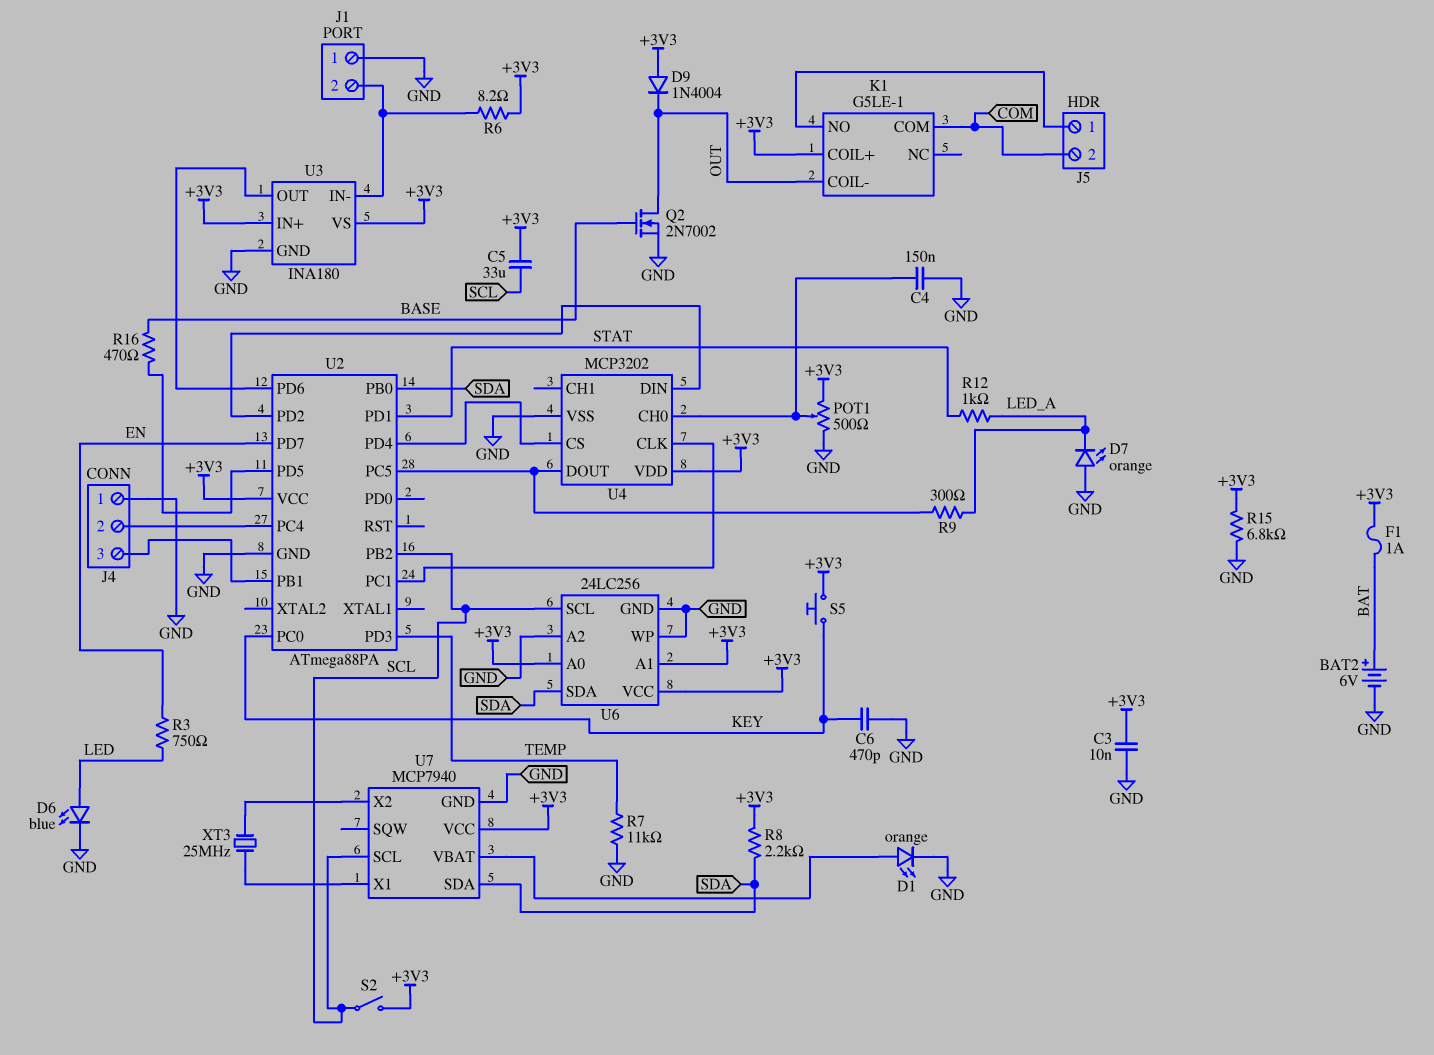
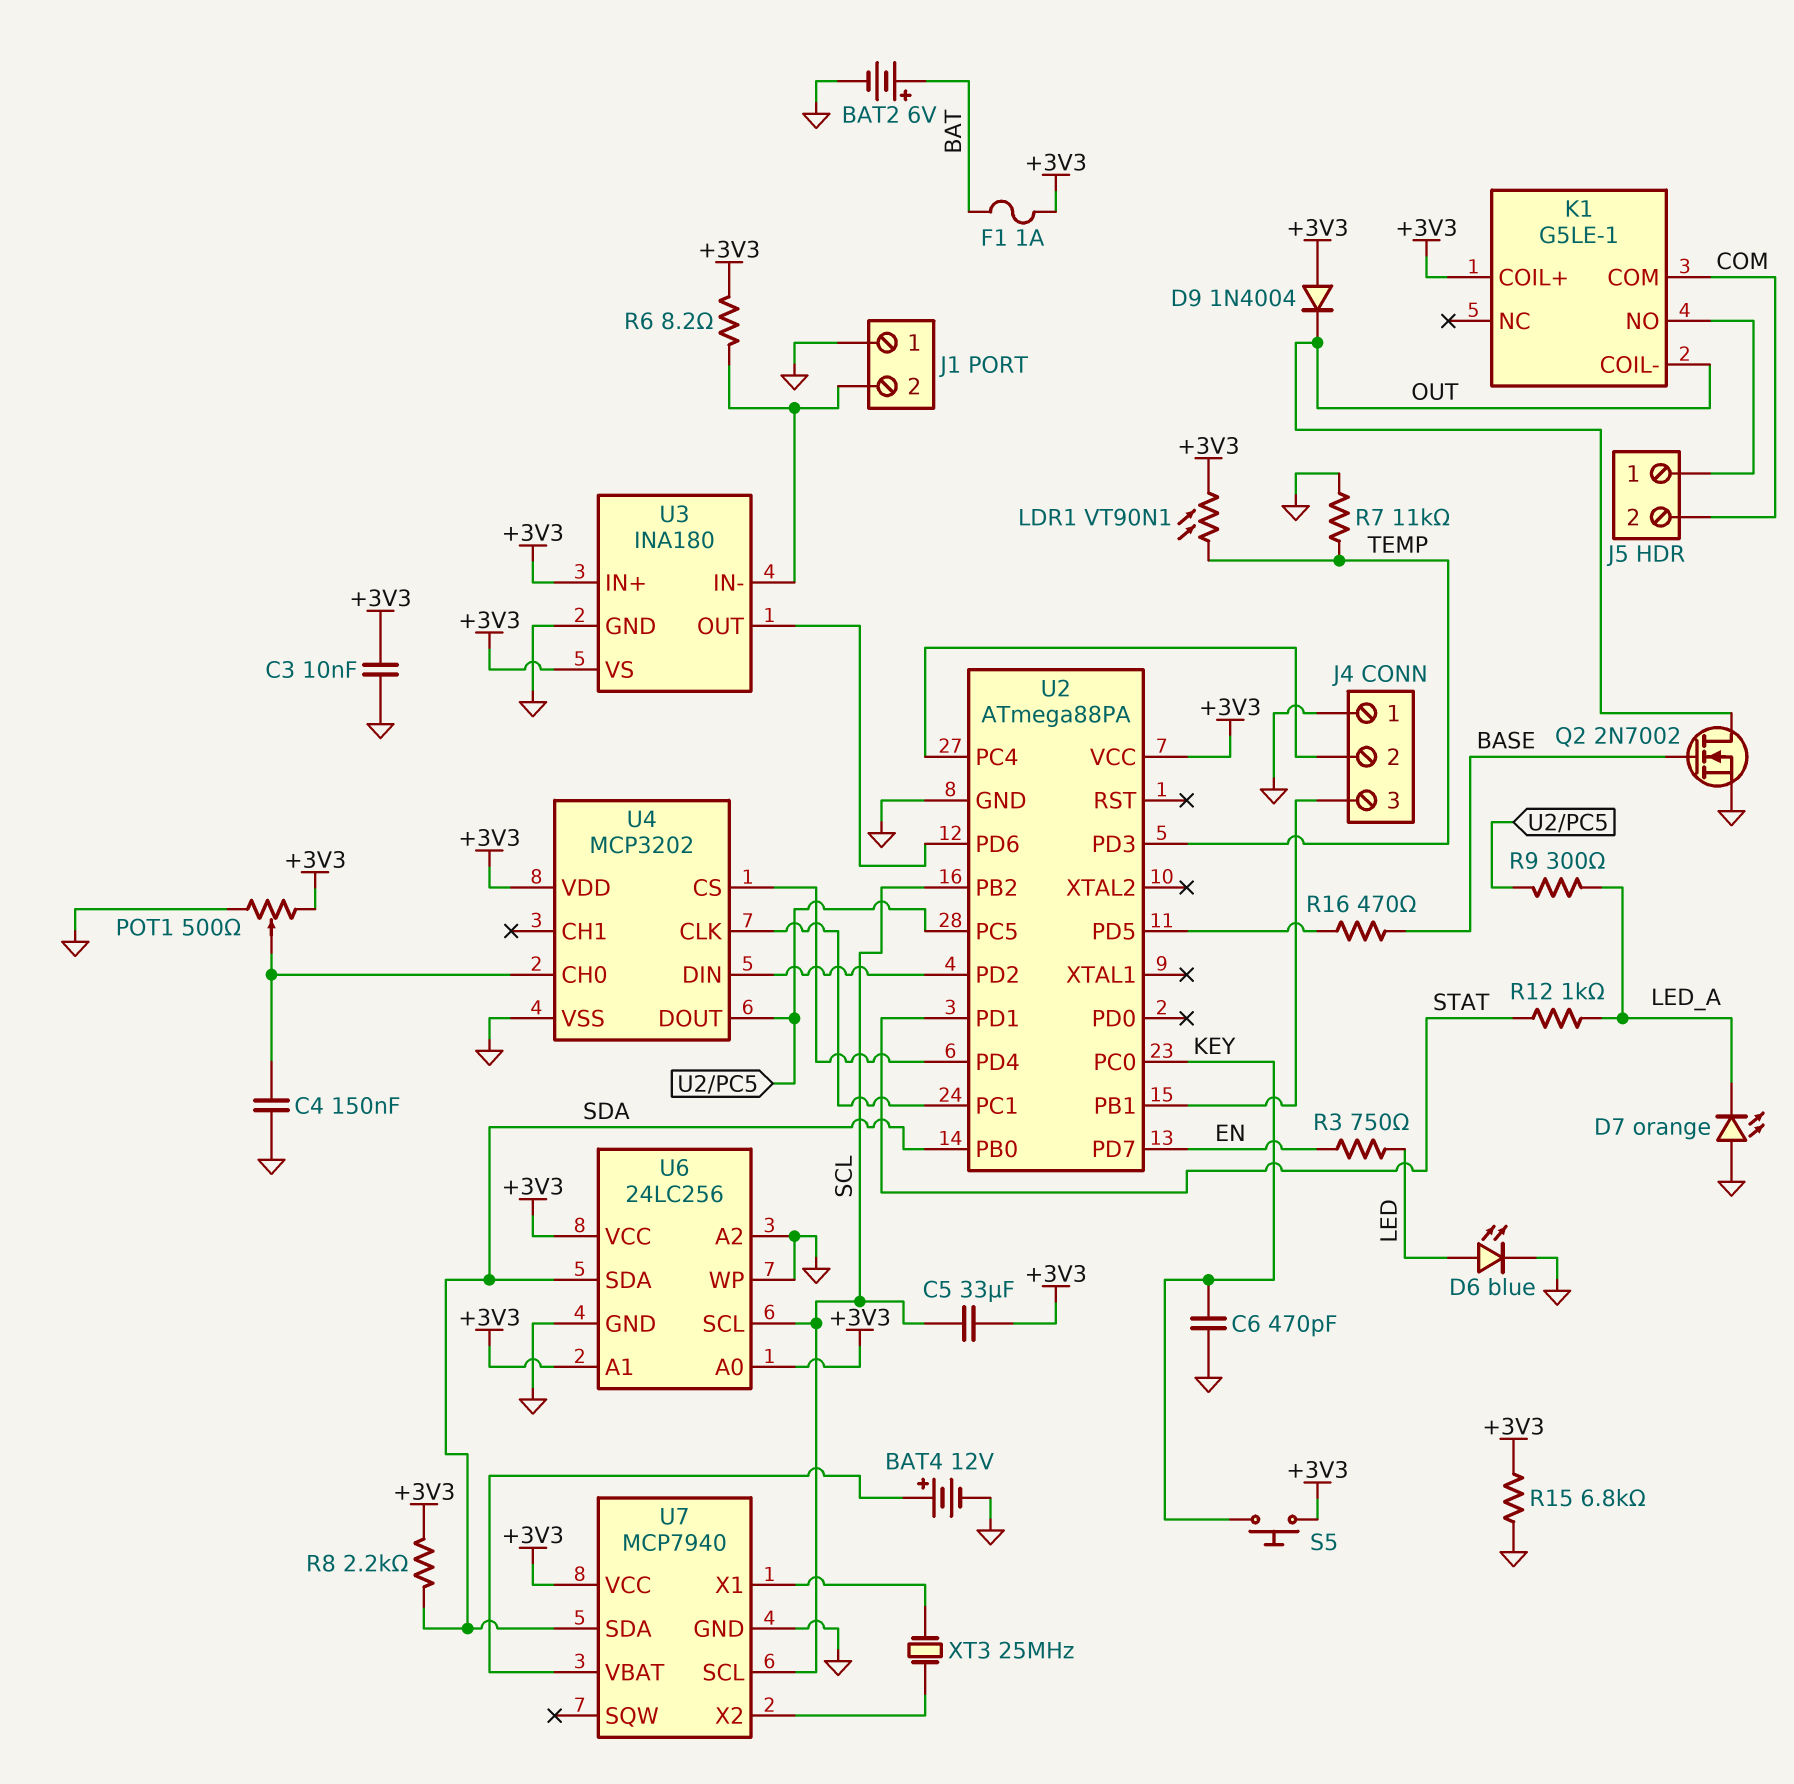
BAT4: none -> 12V (plus U7/VBAT, minus GND)
D1: LED orange (A U7/VBAT, K GND) -> none
LDR1: none -> VT90N1 (+3V3, TEMP)
S2: switch (+3V3, SCL) -> none

